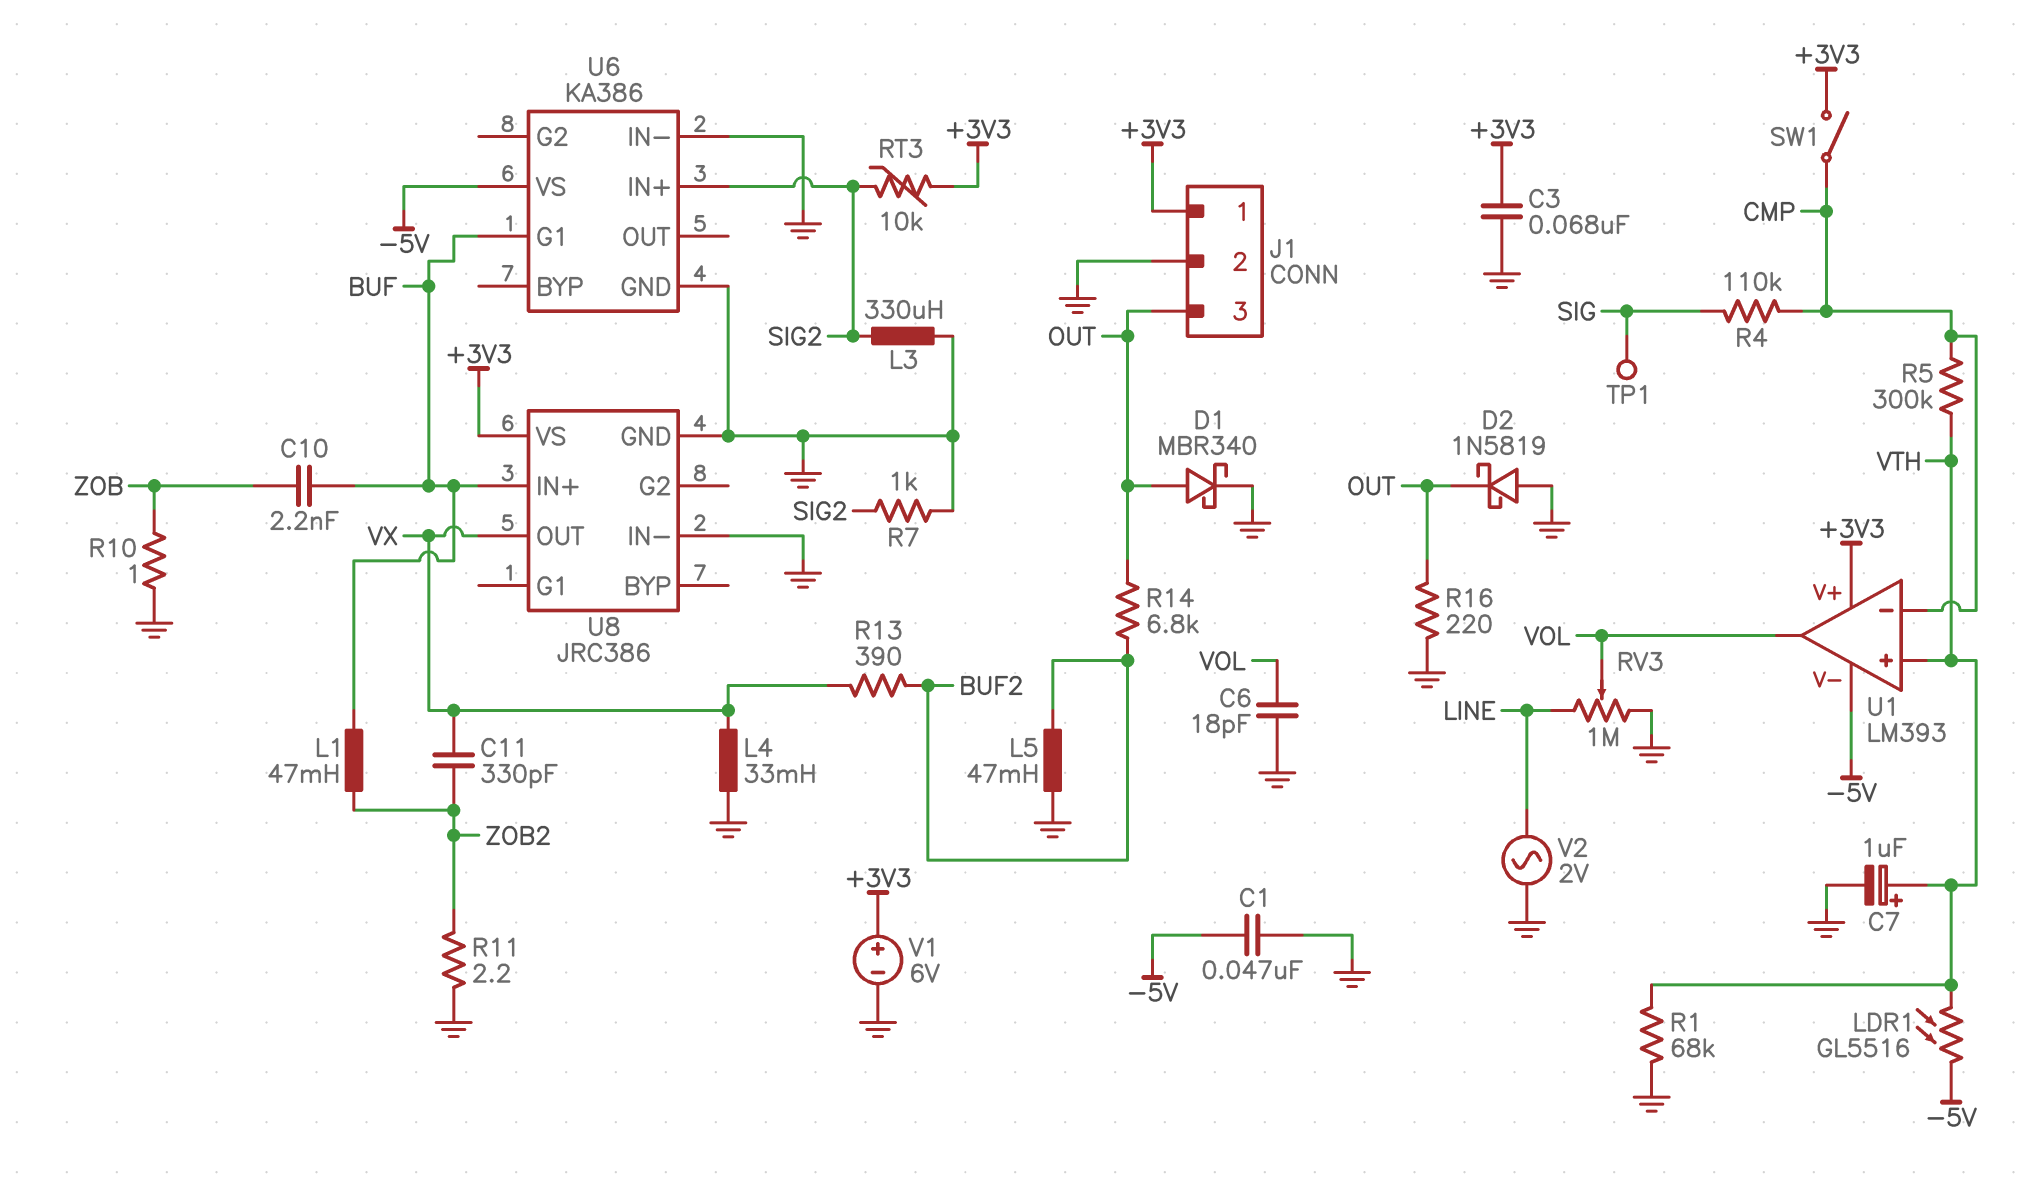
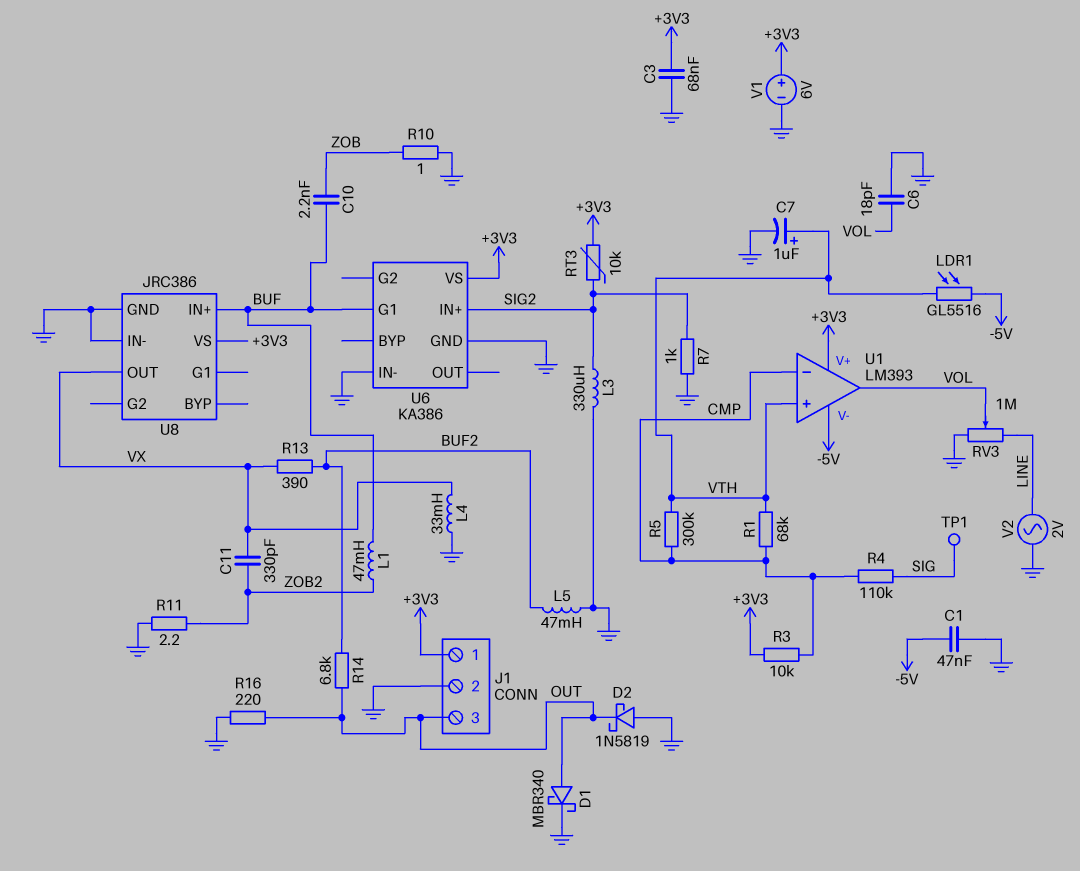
R1: 68k (GND, VTH) -> 68k (CMP, VTH)
R3: none -> 10k (+3V3, CMP)
SW1: switch (+3V3, CMP) -> none
U6 pin VS: -5V -> +3V3

